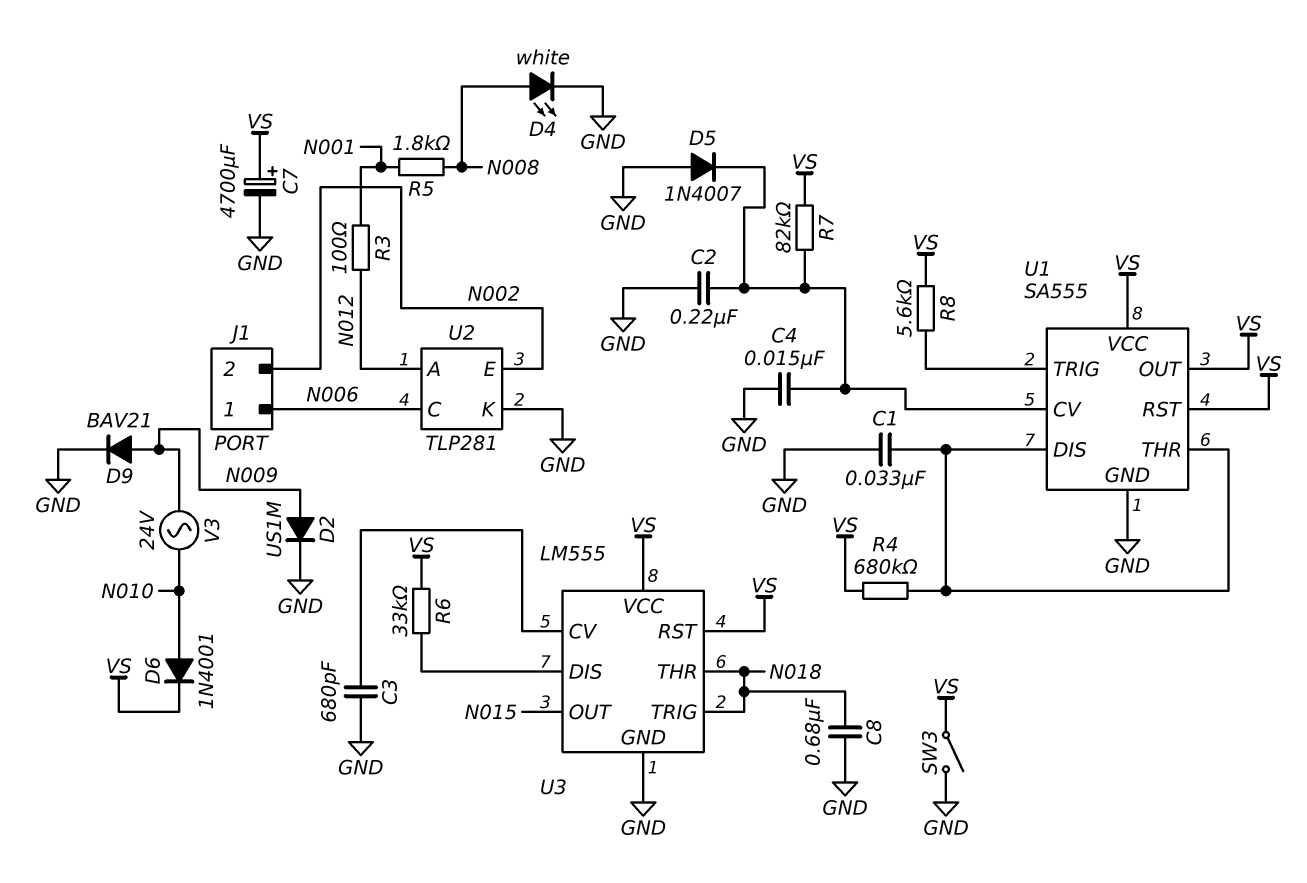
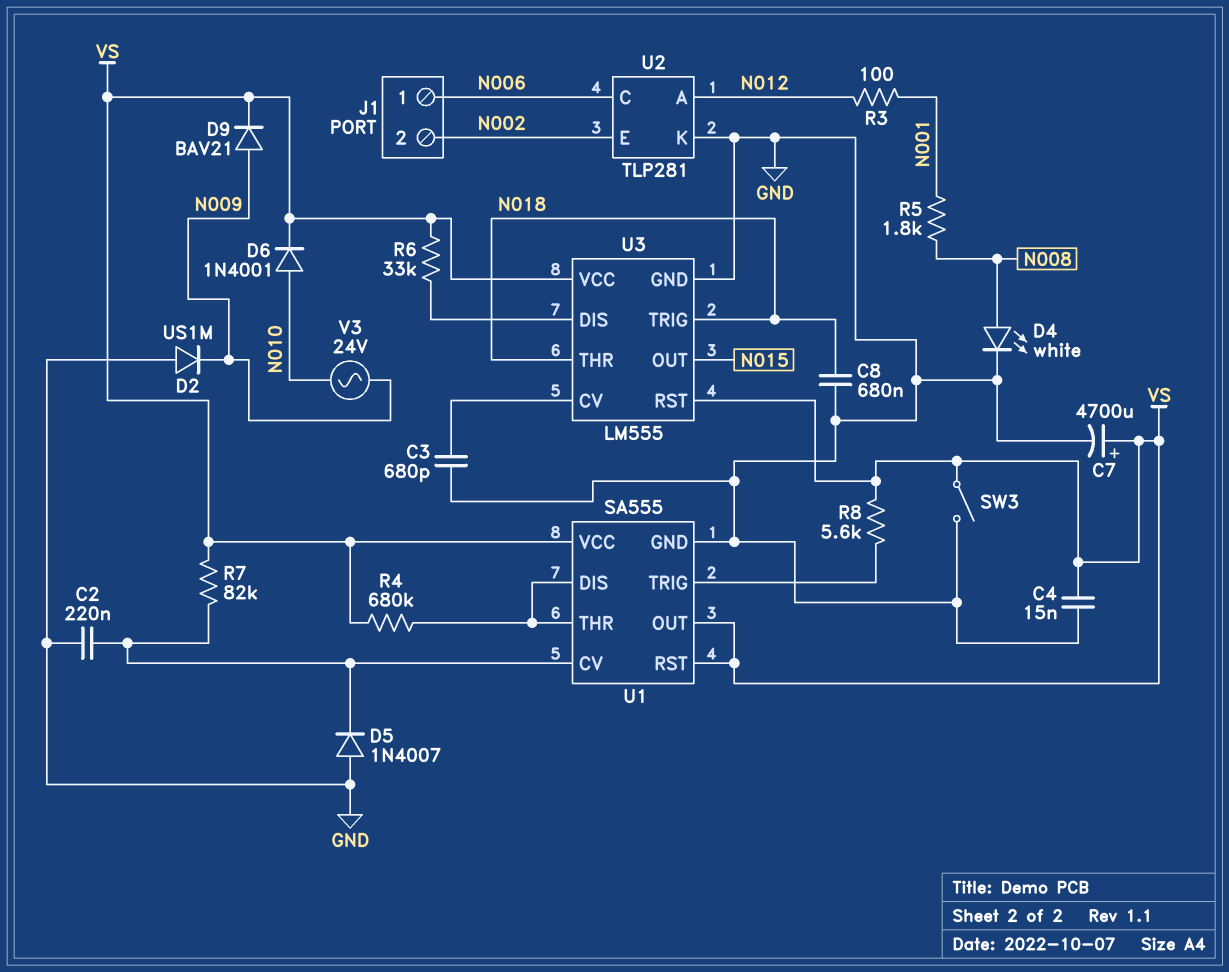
C1: 33nF (GND, U1/DIS) -> none
C4: 15nF (GND, U1/CV) -> 15nF (GND, VS)
D2: diode US1M (A N009, K GND) -> diode US1M (A GND, K N009)
D9: diode BAV21 (A N009, K GND) -> diode BAV21 (A N009, K VS)

